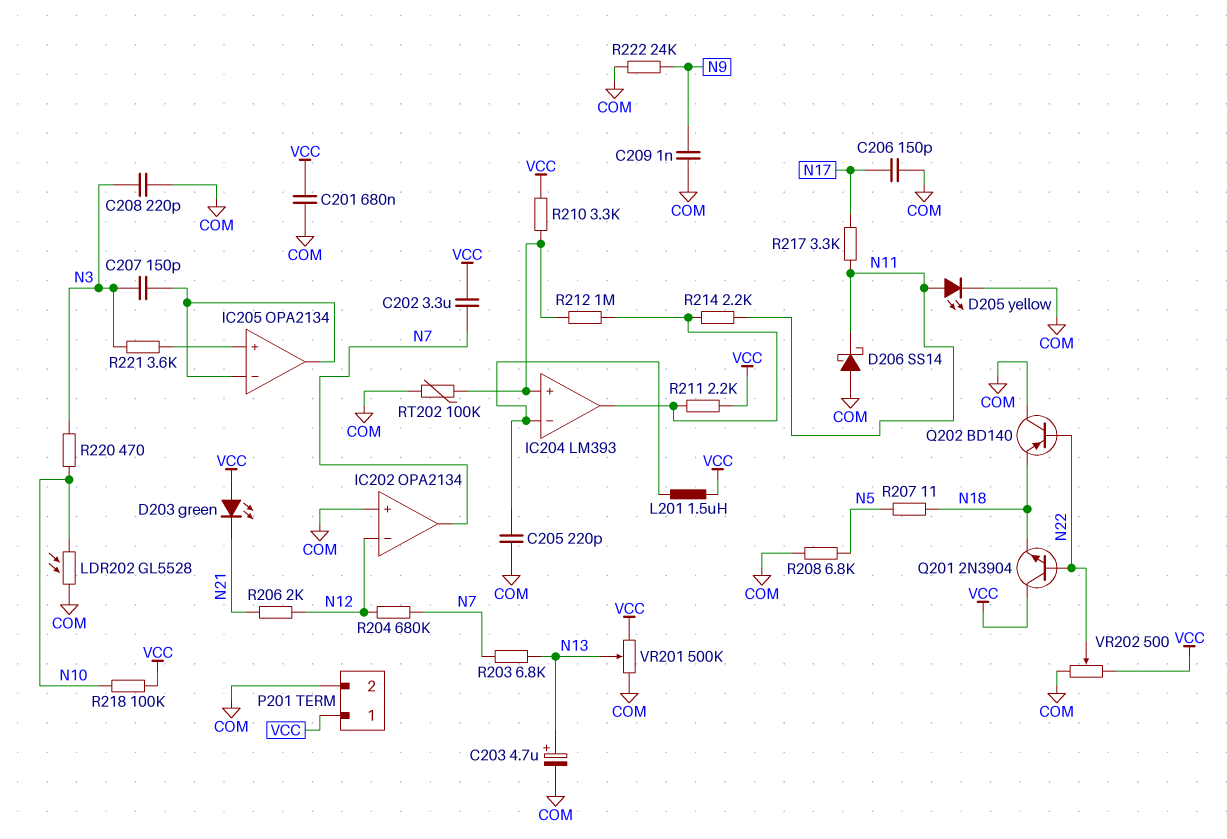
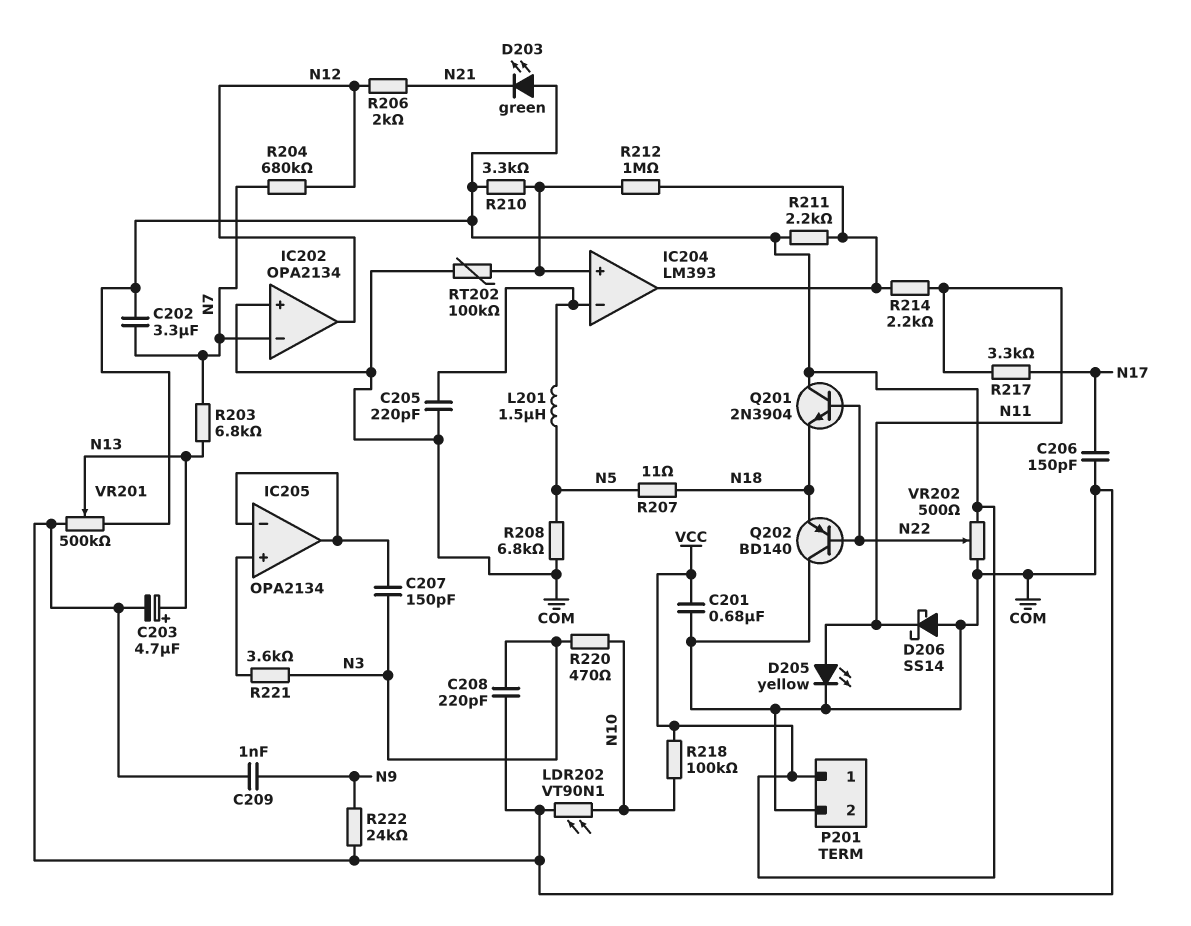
IC202 pin in-: N12 -> N7
IC202 pin out: N7 -> N12
L201: 1.5uH (IC204/in-, VCC) -> 1.5uH (IC204/in-, N5)
LDR202: GL5528 (COM, N10) -> VT90N1 (COM, N10)

